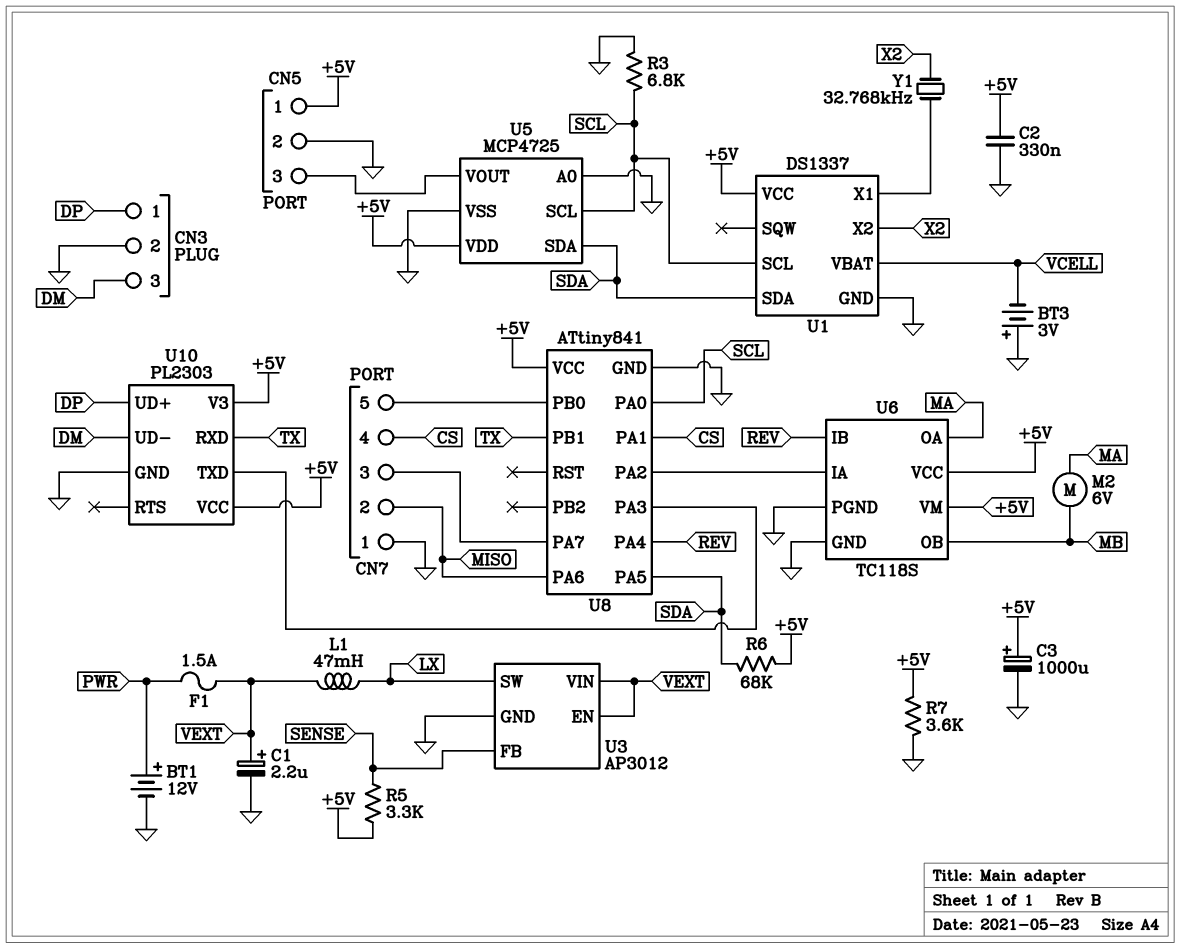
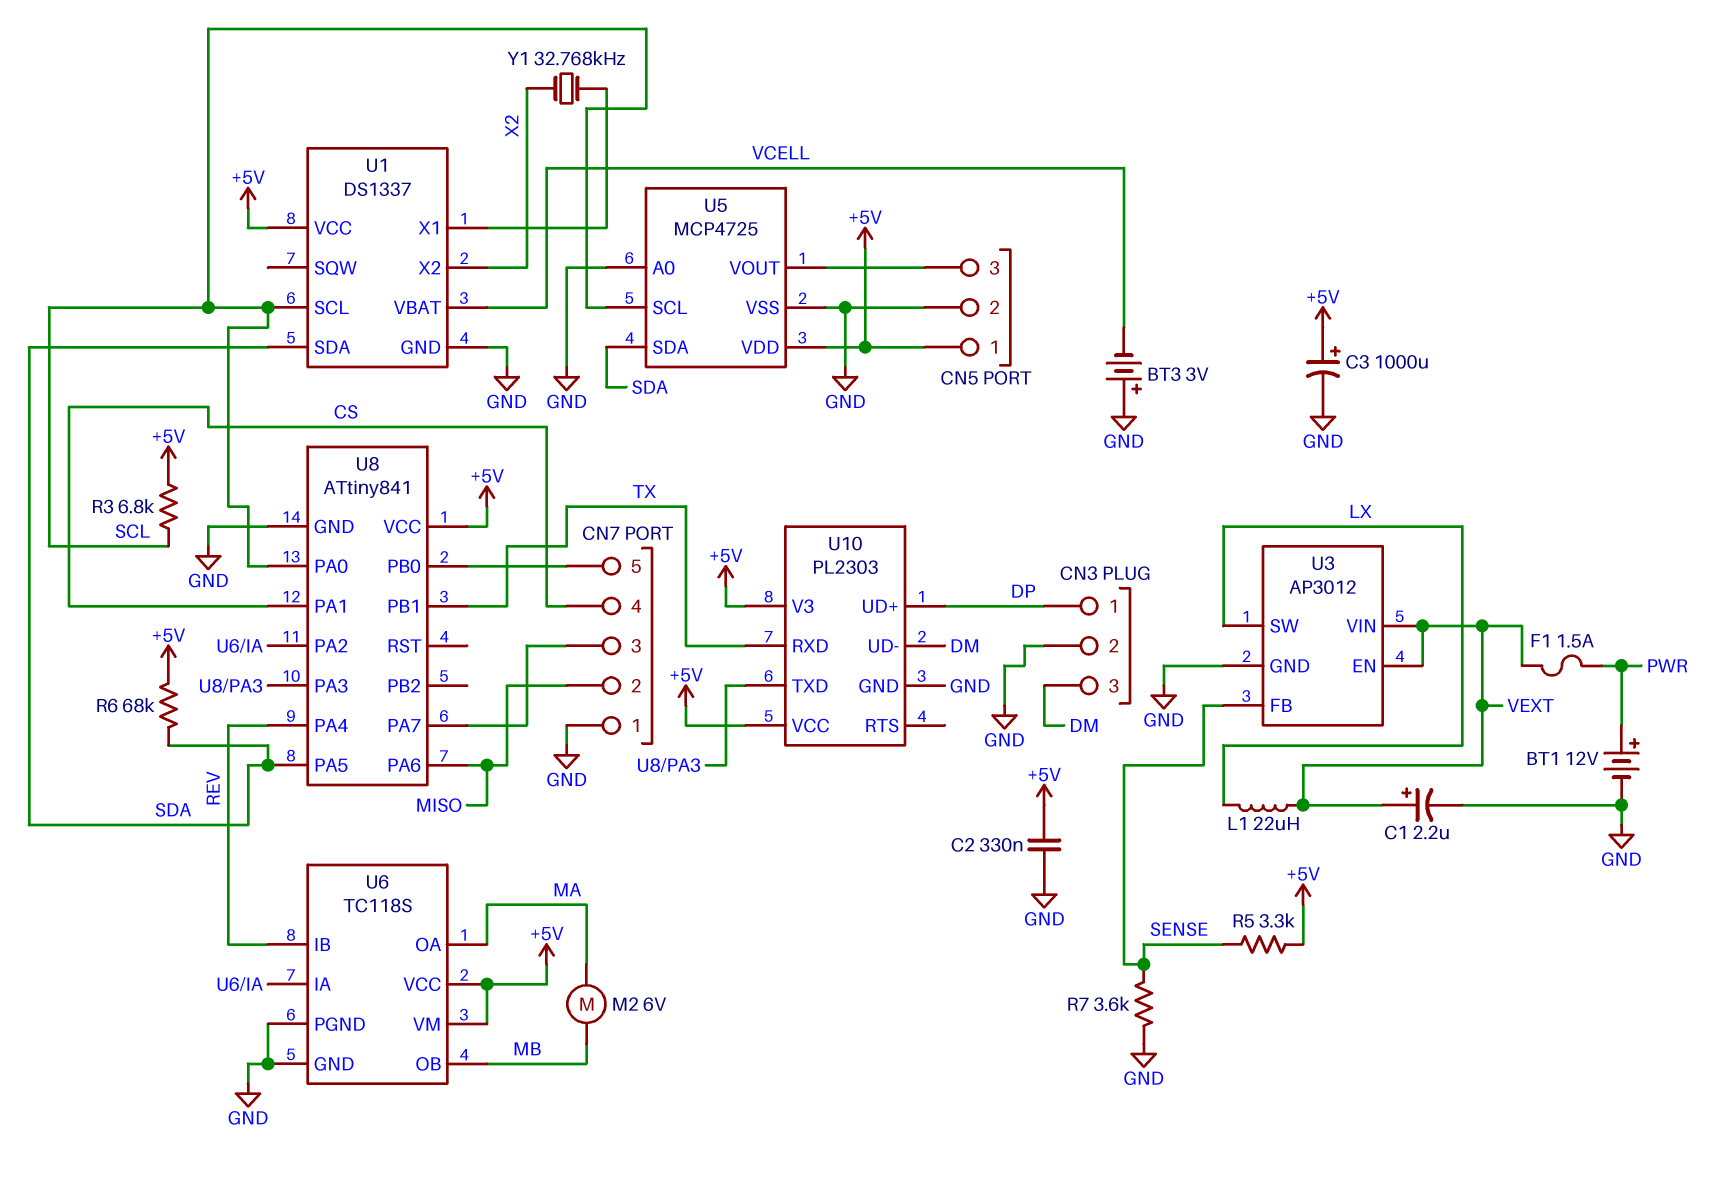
L1: 47mH (LX, VEXT) -> 22uH (LX, VEXT)
R3: 6.8k (GND, SCL) -> 6.8k (+5V, SCL)
R7: 3.6k (+5V, GND) -> 3.6k (GND, SENSE)

